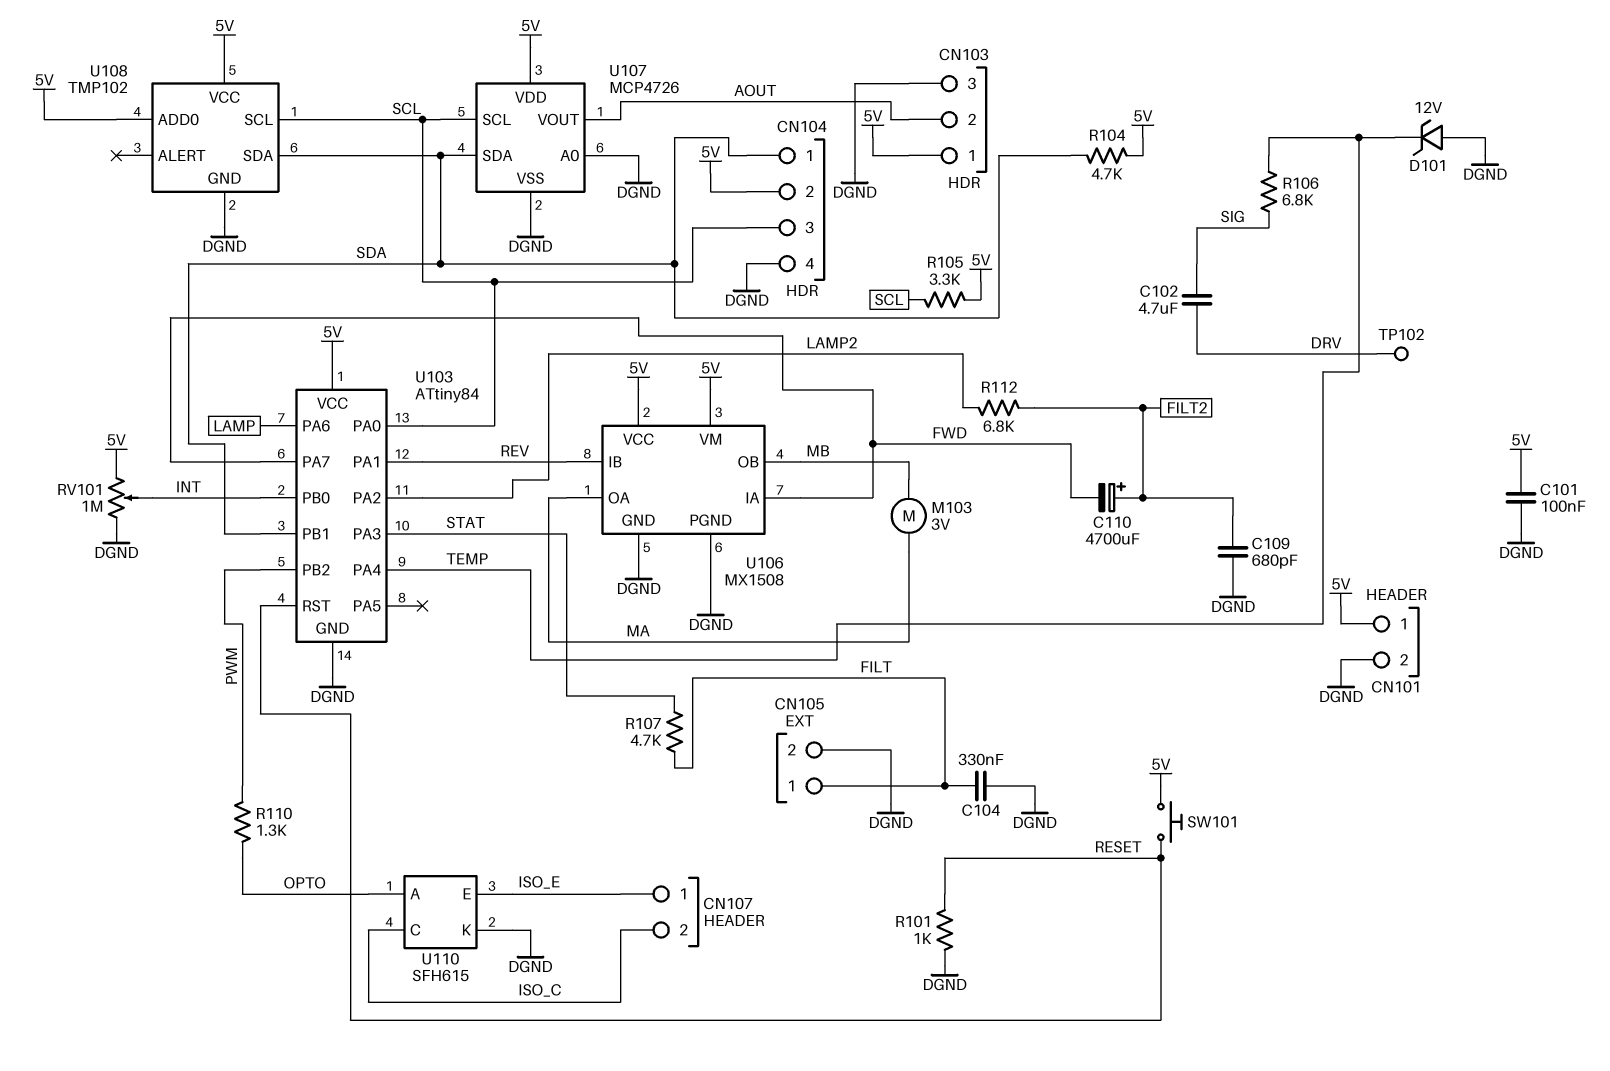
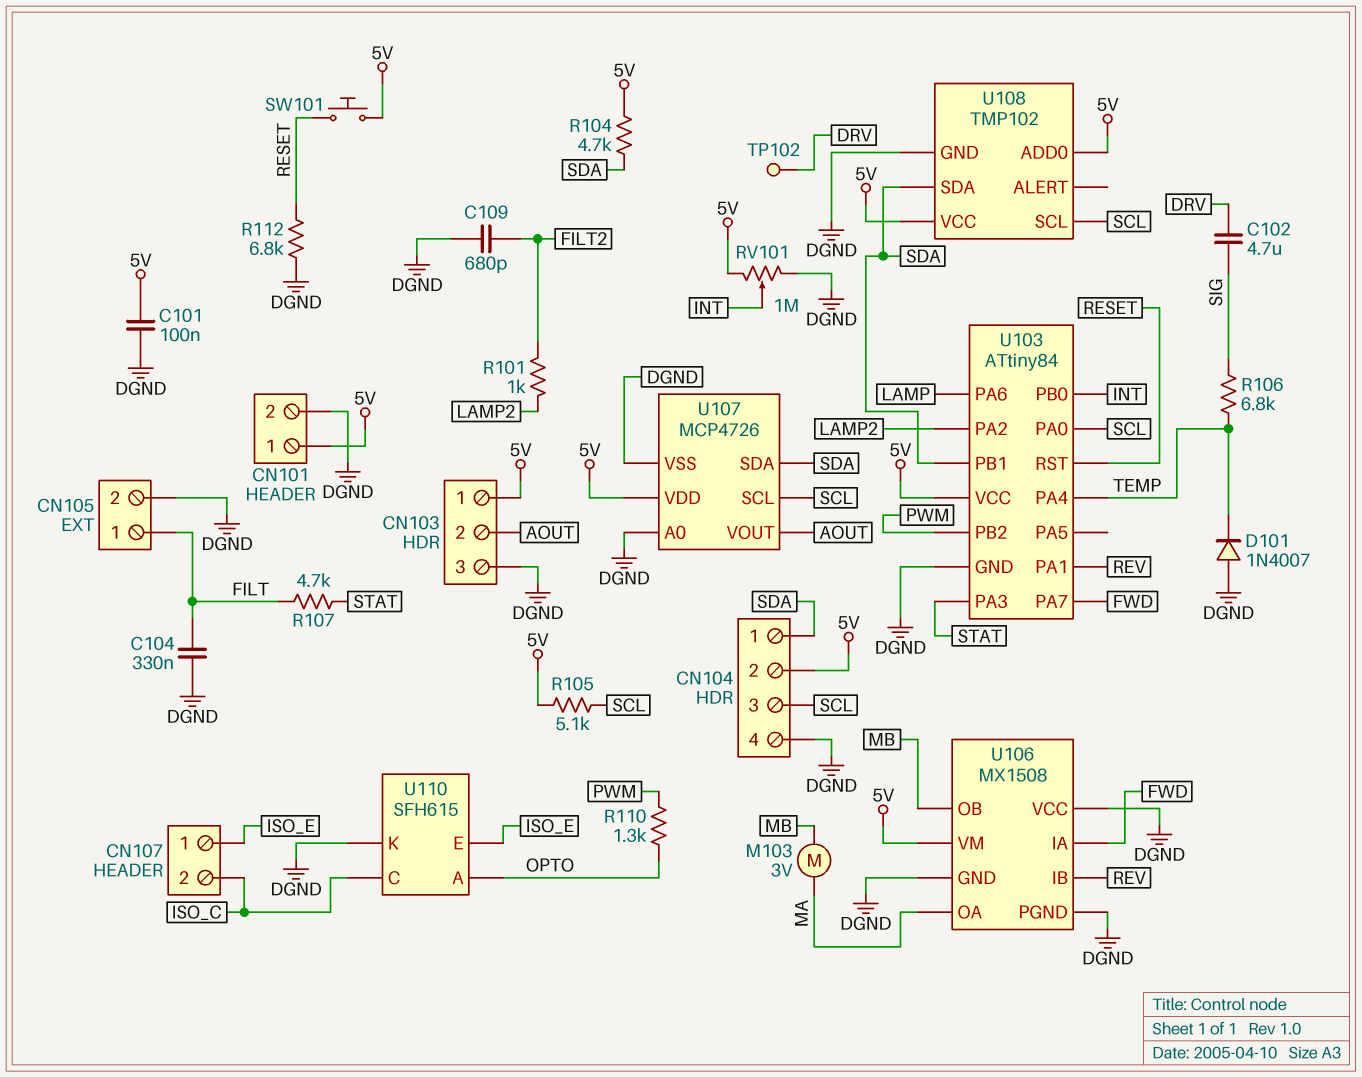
C110: 4700uF (plus FILT2, minus FWD) -> none
D101: zener 12V (A DGND, K TEMP) -> diode 1N4007 (A DGND, K TEMP)
R101: 1k (DGND, RESET) -> 1k (FILT2, LAMP2)
R105: 3.3k (5V, SCL) -> 5.1k (5V, SCL)
R112: 6.8k (FILT2, LAMP2) -> 6.8k (DGND, RESET)
U106 pin VCC: 5V -> DGND

